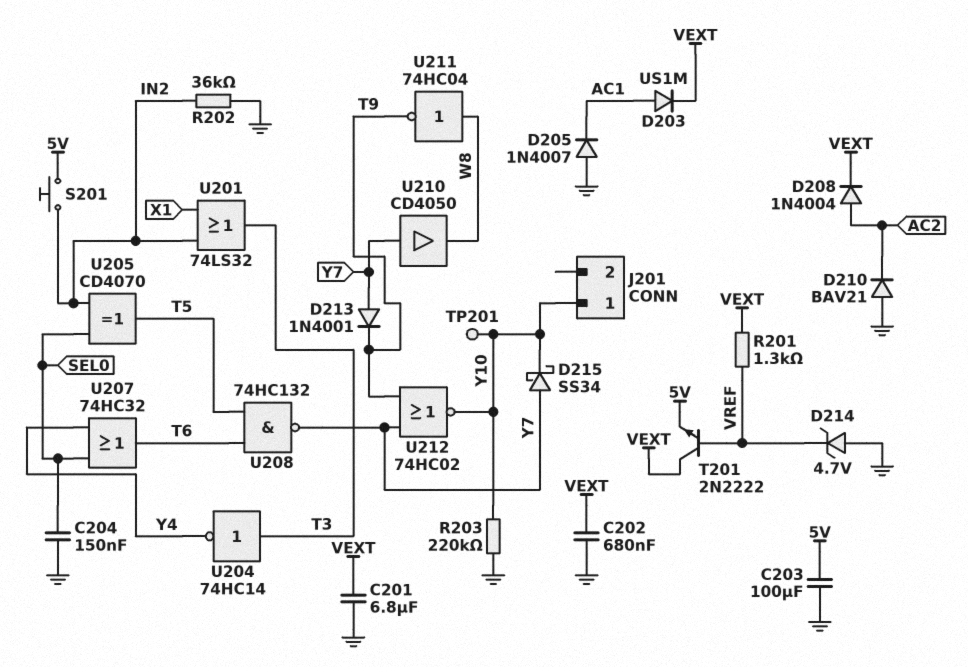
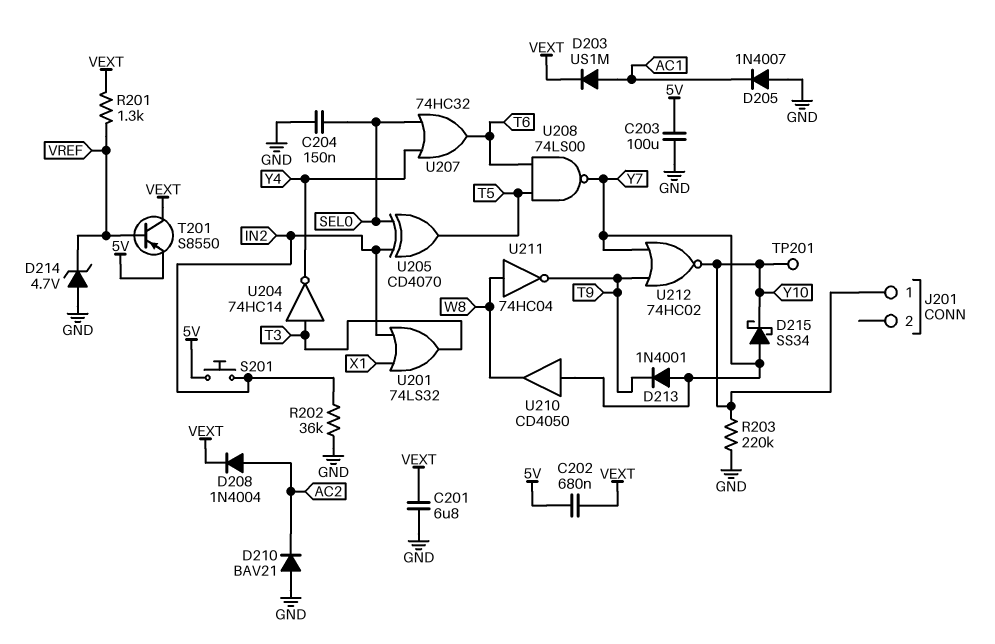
C202: 680nF (GND, VEXT) -> 680nF (5V, VEXT)
T201: NPN 2N2222 (B VREF, C VEXT, E 5V) -> PNP S8550 (B VREF, C VEXT, E 5V)
U208: NAND 74HC132 (in T5, in T6, out Y7) -> NAND 74LS00 (in T5, in T6, out Y7)

